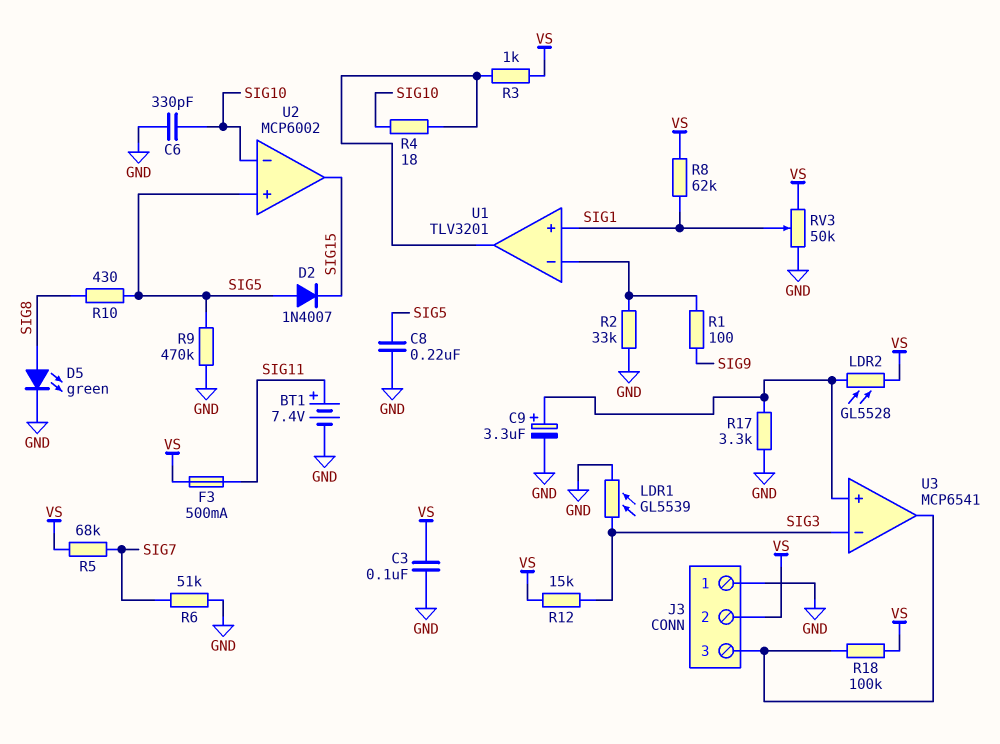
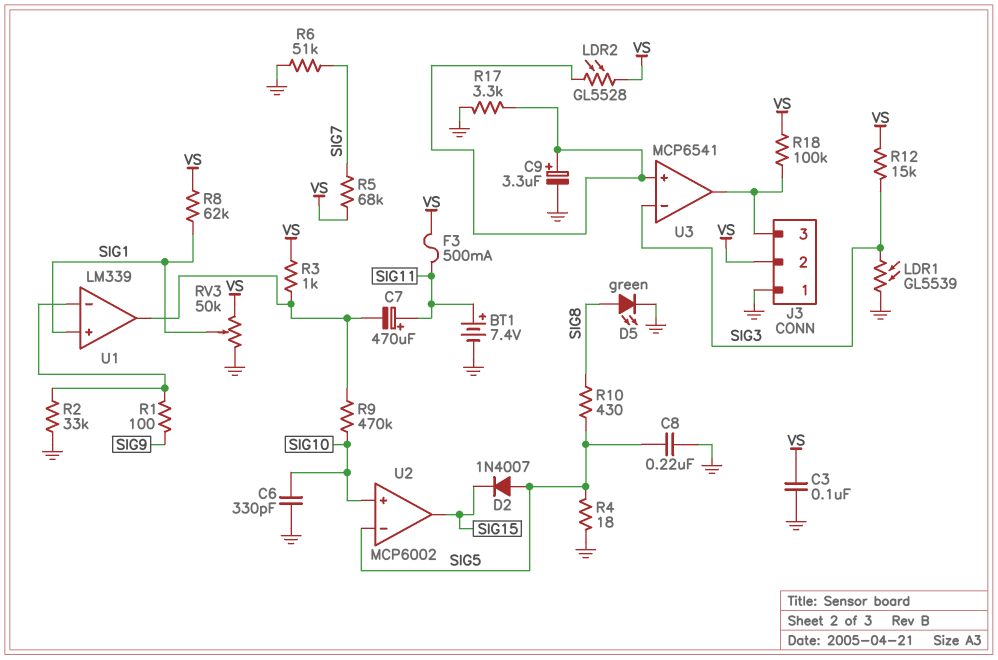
C7: none -> 470uF (plus SIG11, minus U1/out)
R4: 18 (SIG10, U1/out) -> 18 (GND, SIG5)
R9: 470k (GND, SIG5) -> 470k (SIG10, U1/out)
U1: TLV3201 -> LM339
U2 pin in+: SIG5 -> SIG10
U2 pin in-: SIG10 -> SIG5

